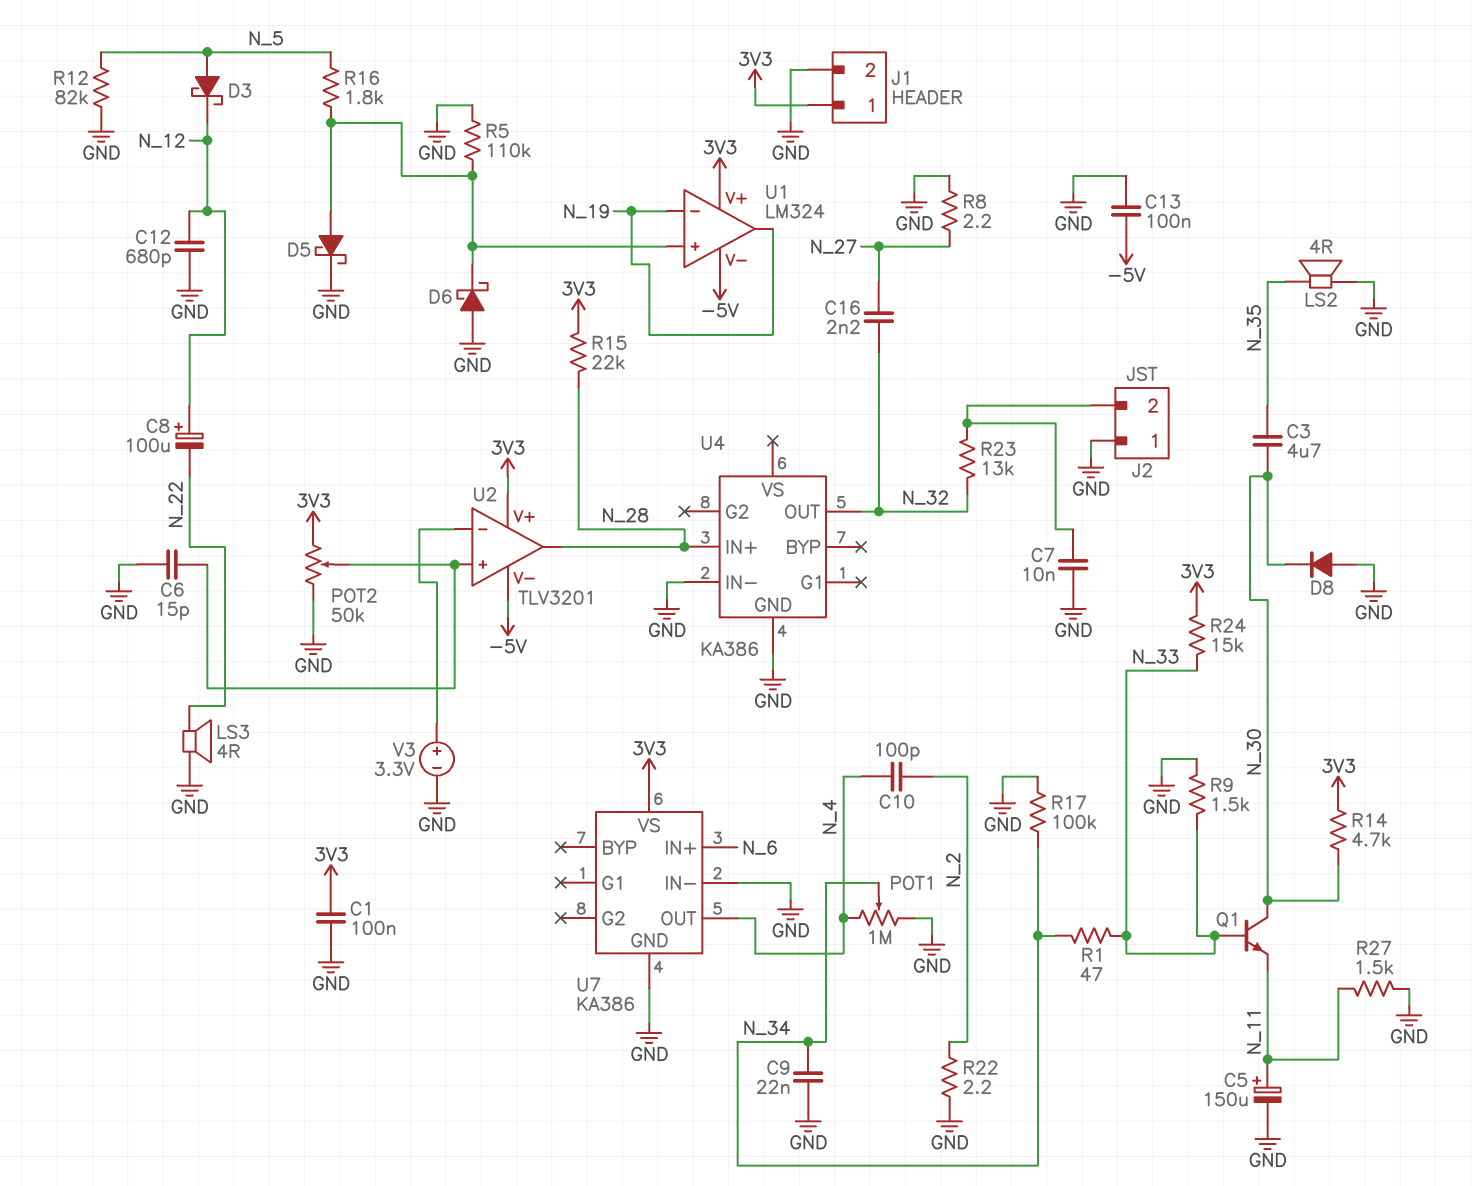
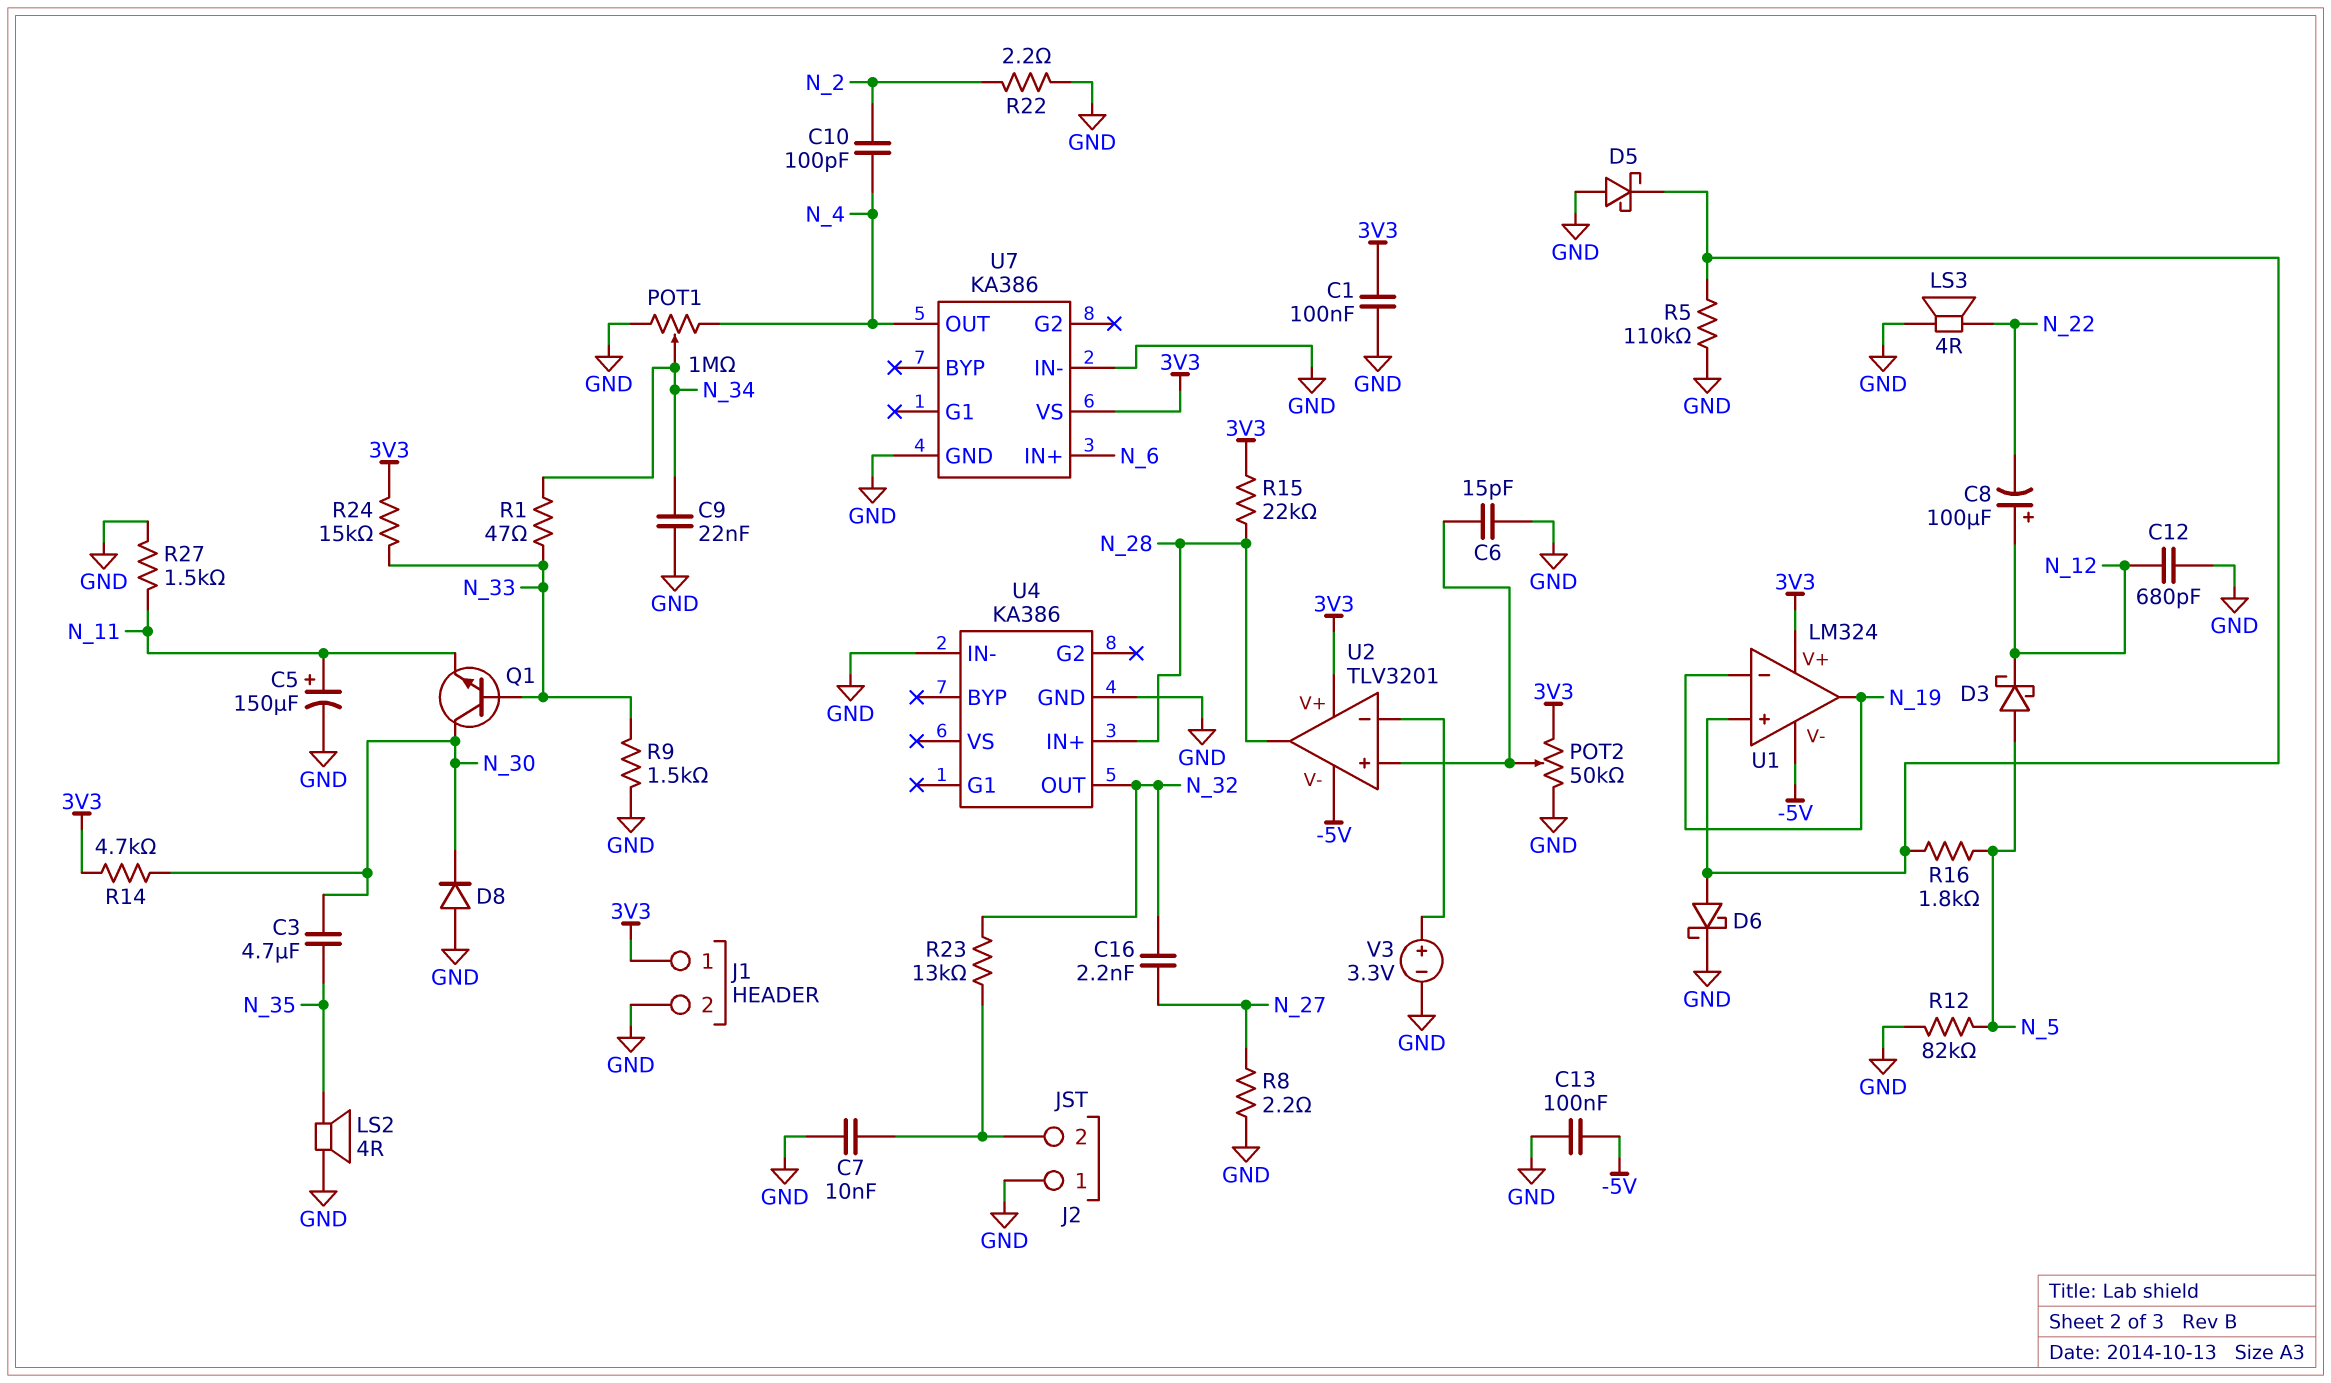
D5: schottky (A U1/in+, K GND) -> schottky (A GND, K U1/in+)
D6: schottky (A GND, K U1/in+) -> schottky (A U1/in+, K GND)
R17: 100k (GND, N_34) -> none

